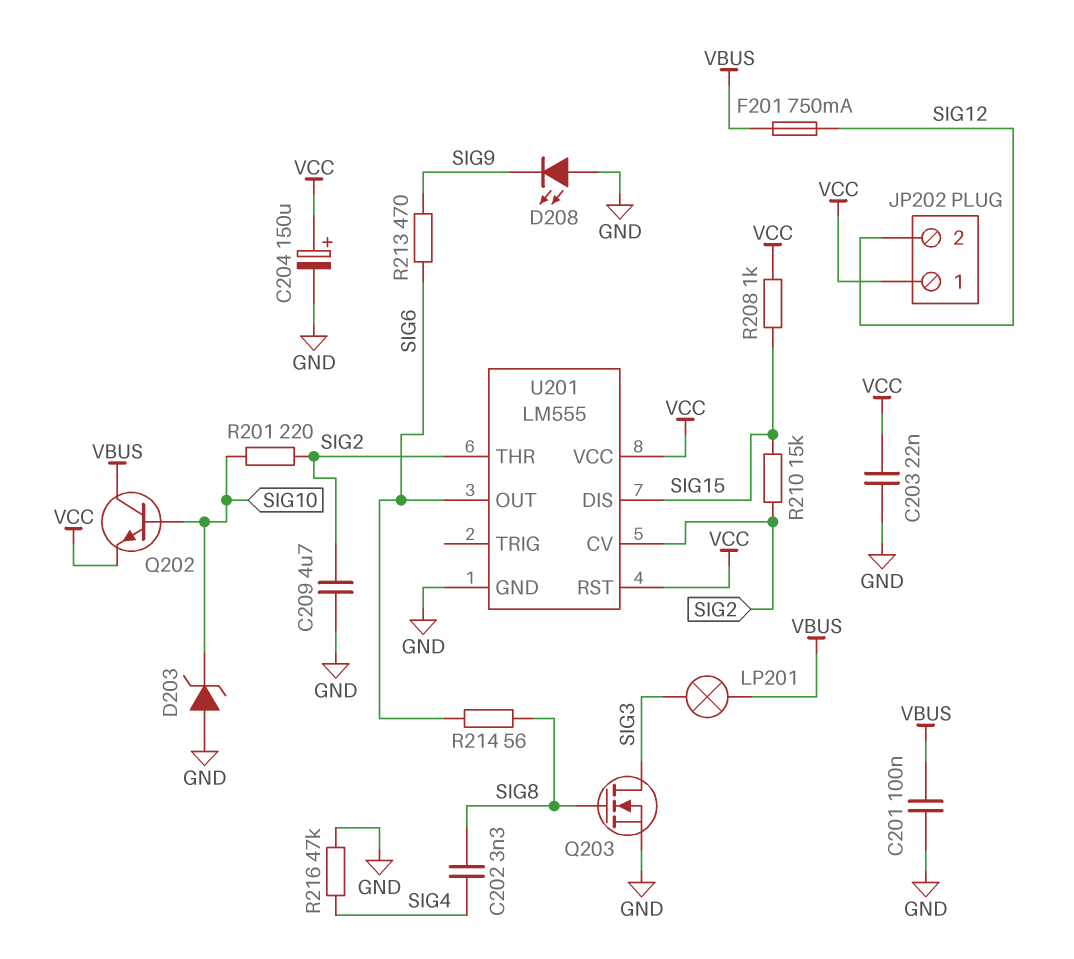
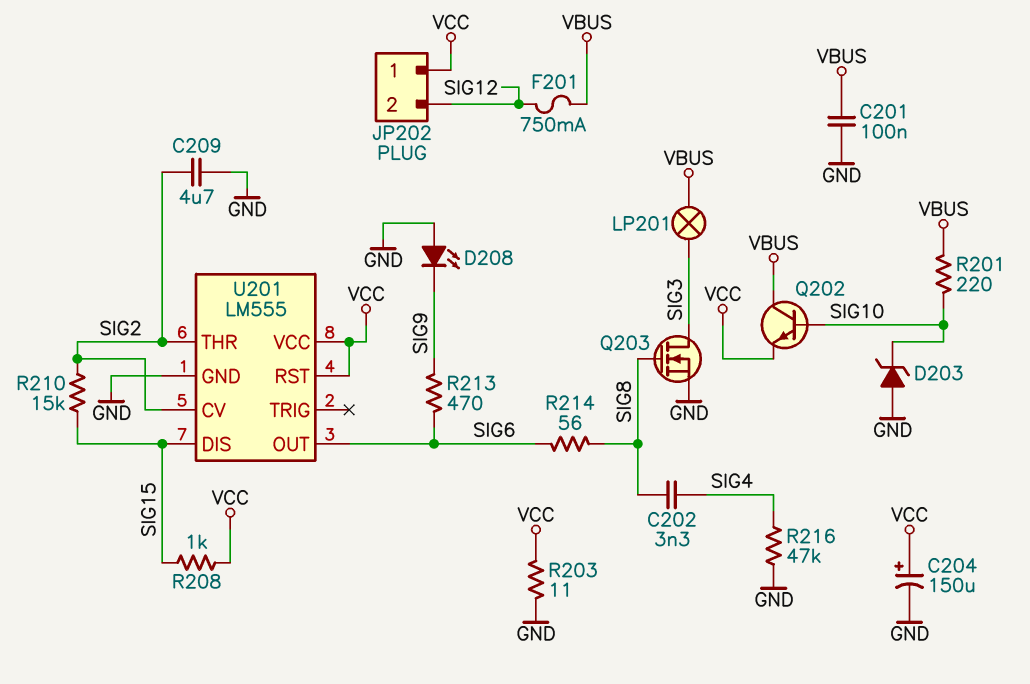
C203: 22nF (GND, VCC) -> none
R201: 220 (SIG2, SIG10) -> 220 (SIG10, VBUS)
R203: none -> 11 (GND, VCC)

